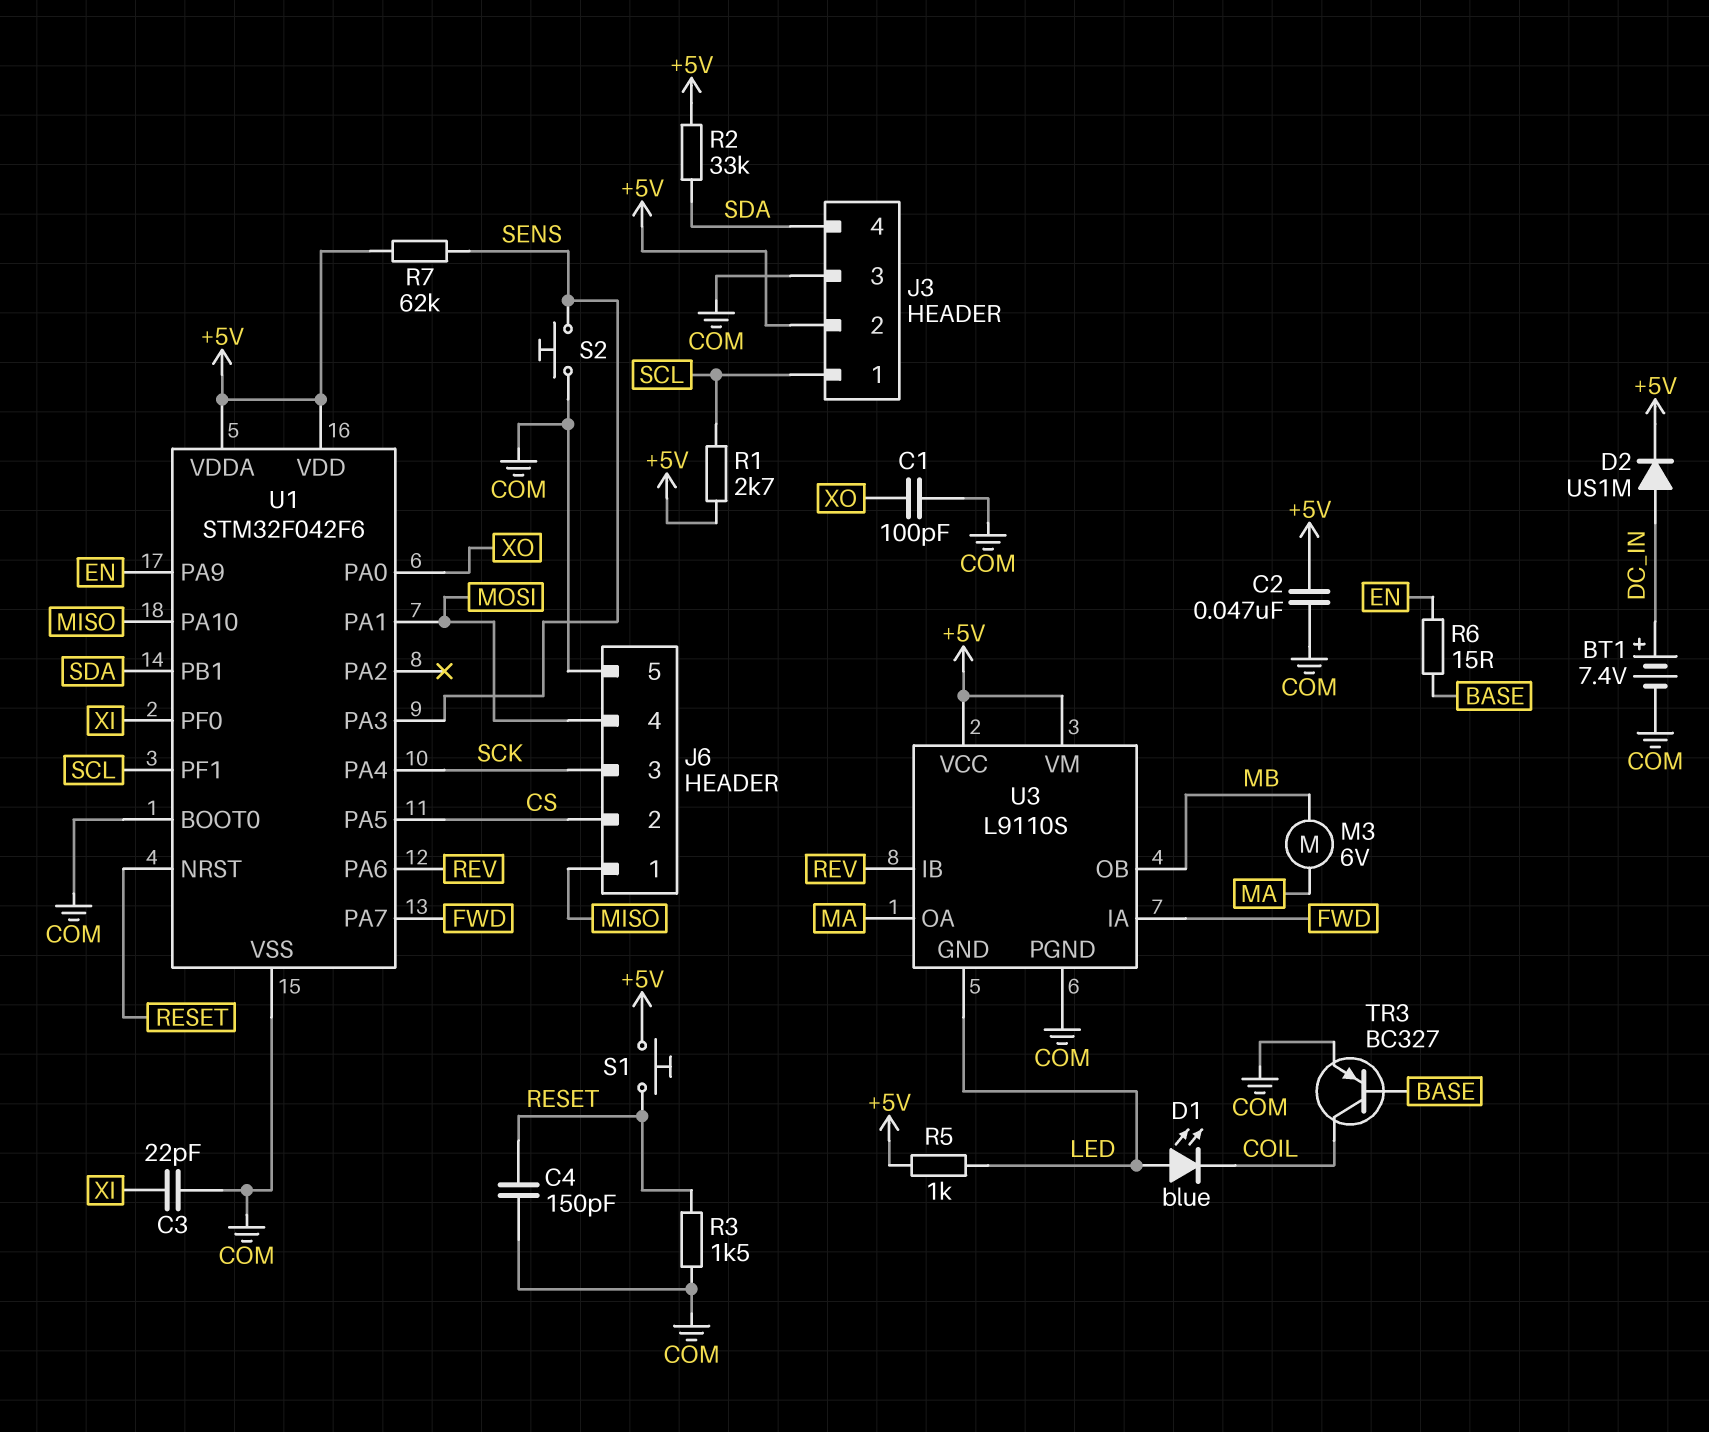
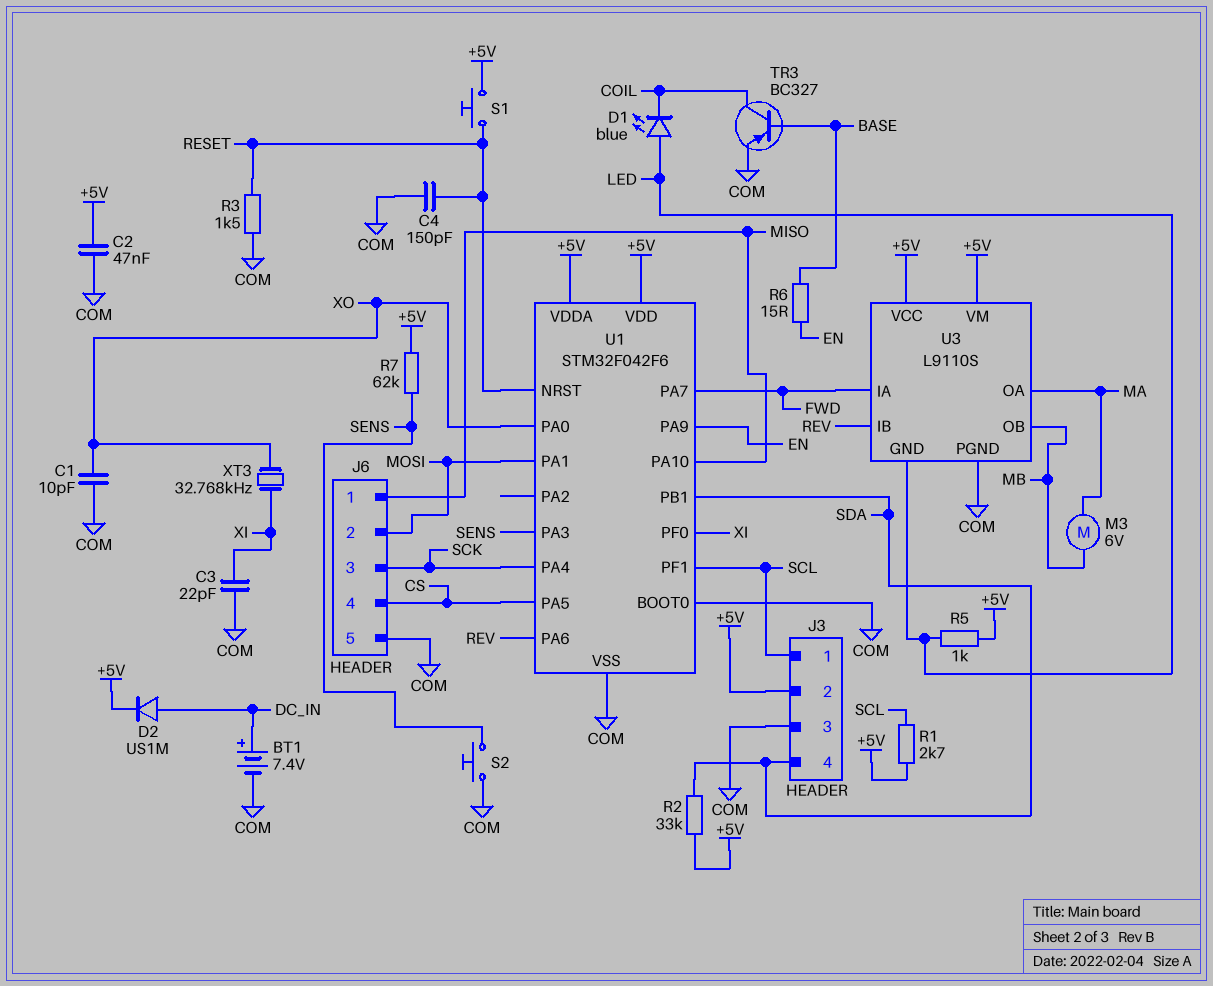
C1: 100pF (COM, XO) -> 10pF (COM, XO)
J6 pin 2: CS -> MOSI
J6 pin 4: MOSI -> CS
XT3: none -> 32.768kHz (XI, XO)

